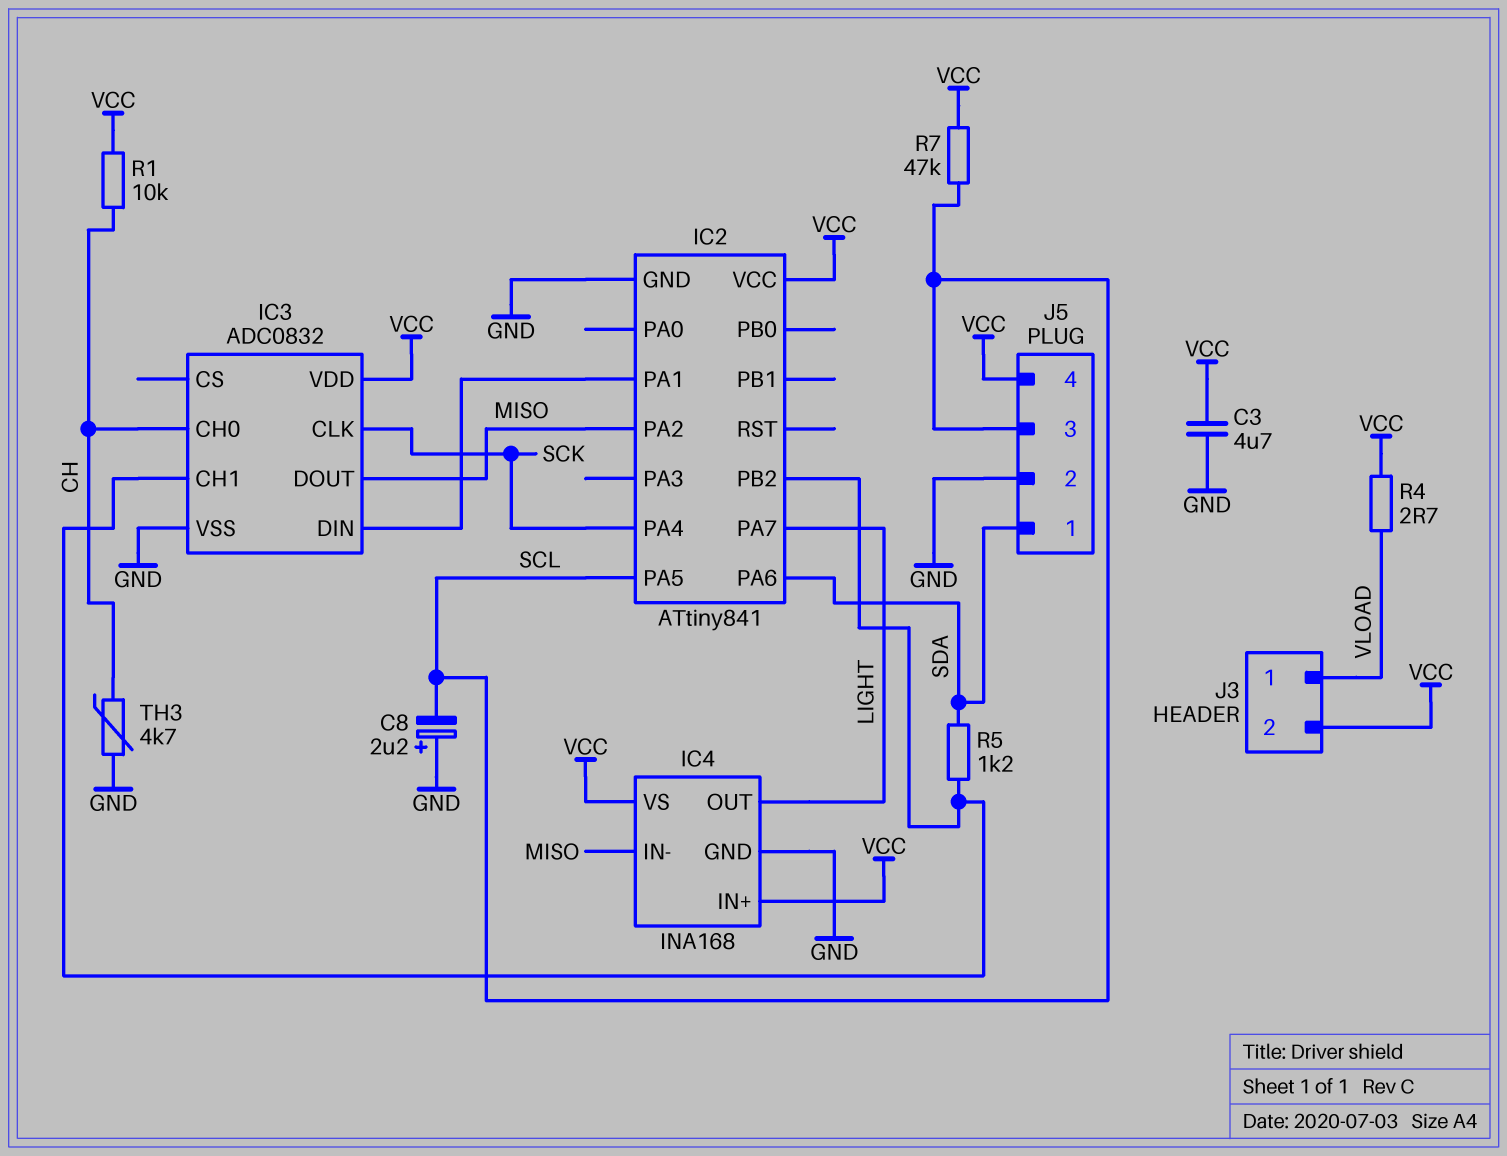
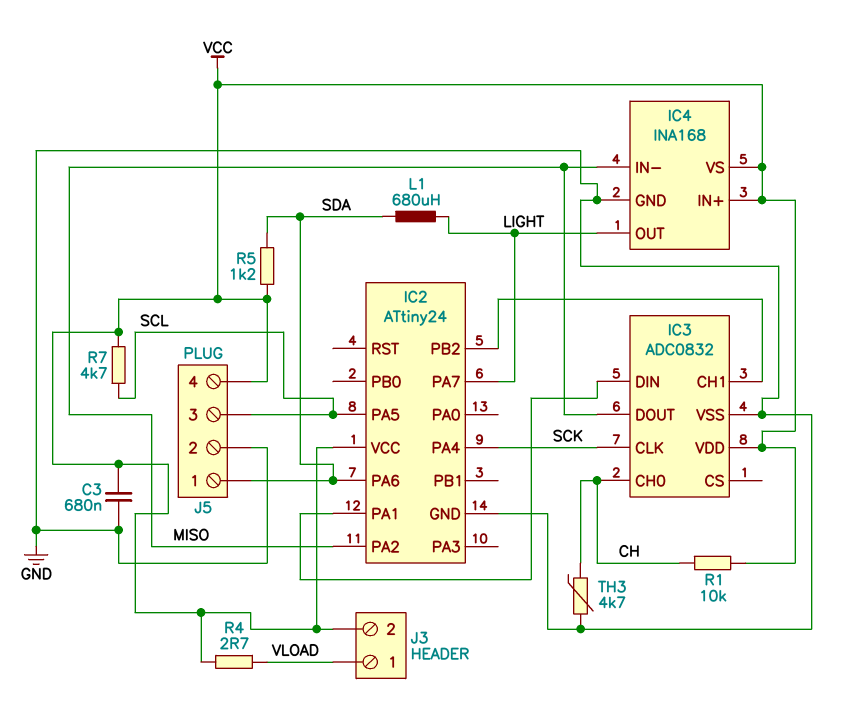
C3: 4.7uF (GND, VCC) -> 680nF (GND, VCC)
C8: 2.2uF (plus GND, minus SCL) -> none
IC2: ATtiny841 -> ATtiny24
L1: none -> 680uH (LIGHT, SDA)
R5: 1.2k (IC2/PB2, SDA) -> 1.2k (SDA, VCC)
R7: 47k (SCL, VCC) -> 4.7k (SCL, VCC)

